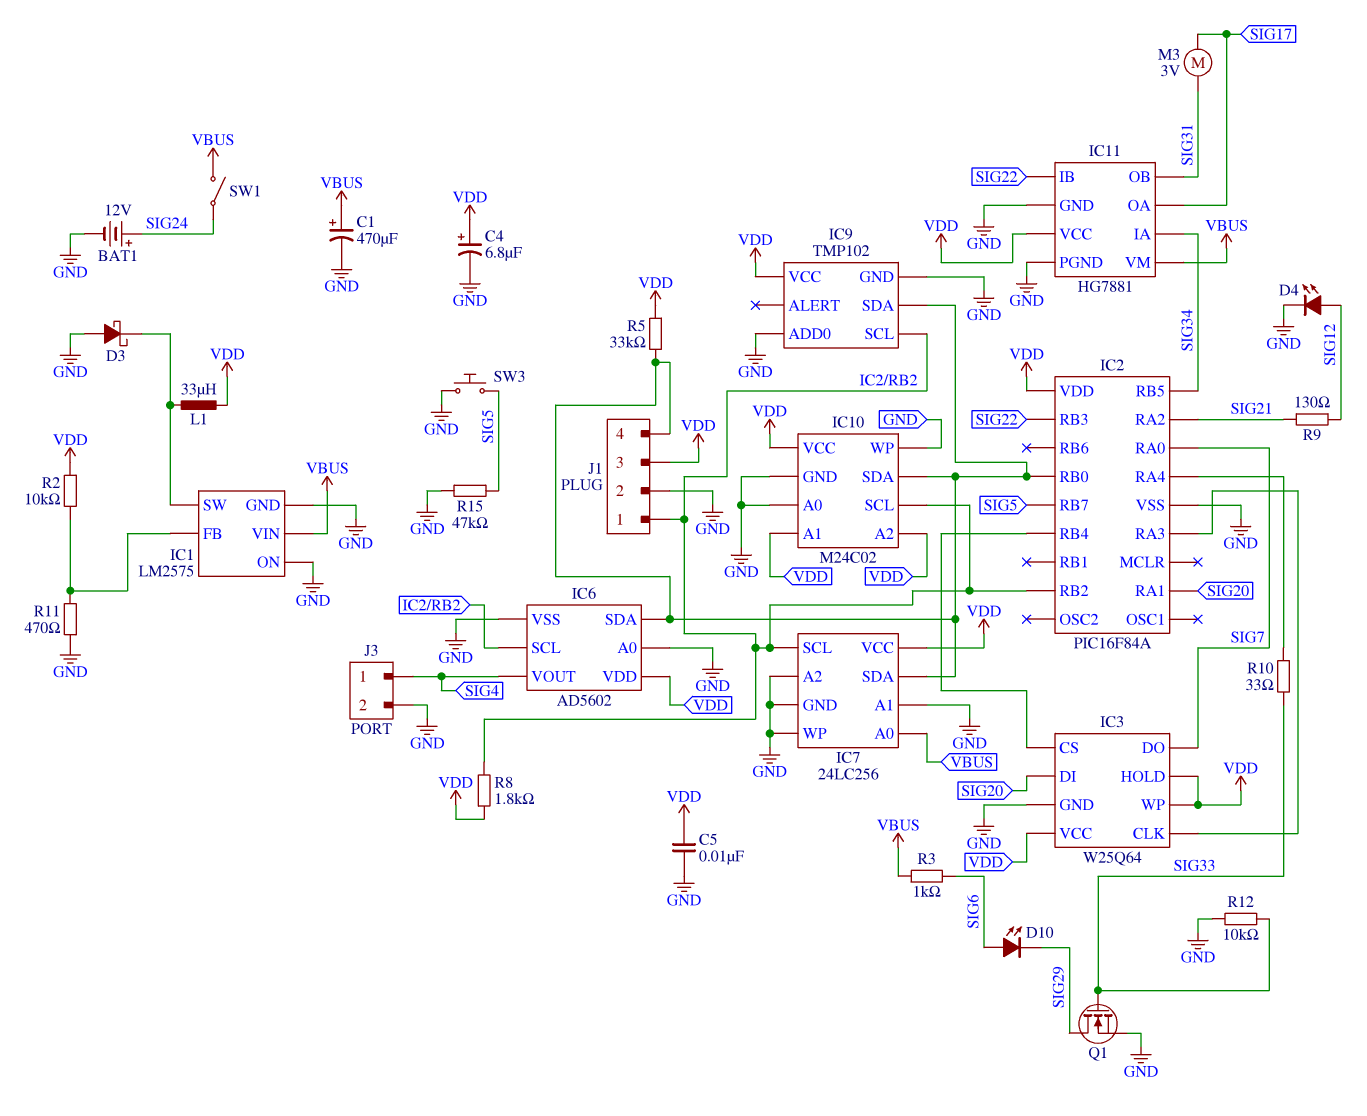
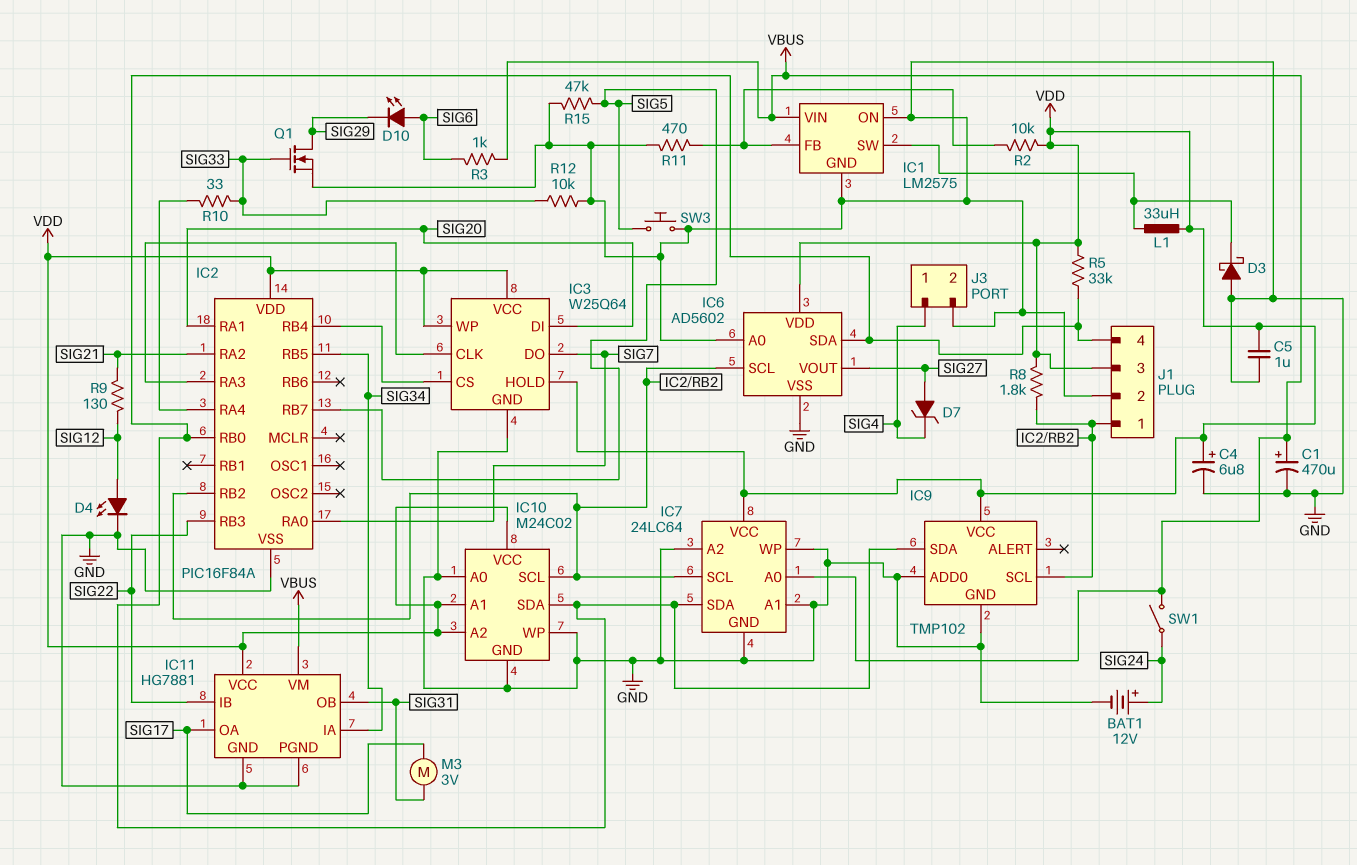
C5: 10nF (GND, VDD) -> 1uF (GND, VDD)
D7: none -> zener (A SIG27, K SIG4)
IC6 pin VOUT: SIG4 -> SIG27
IC7: 24LC256 -> 24LC64

